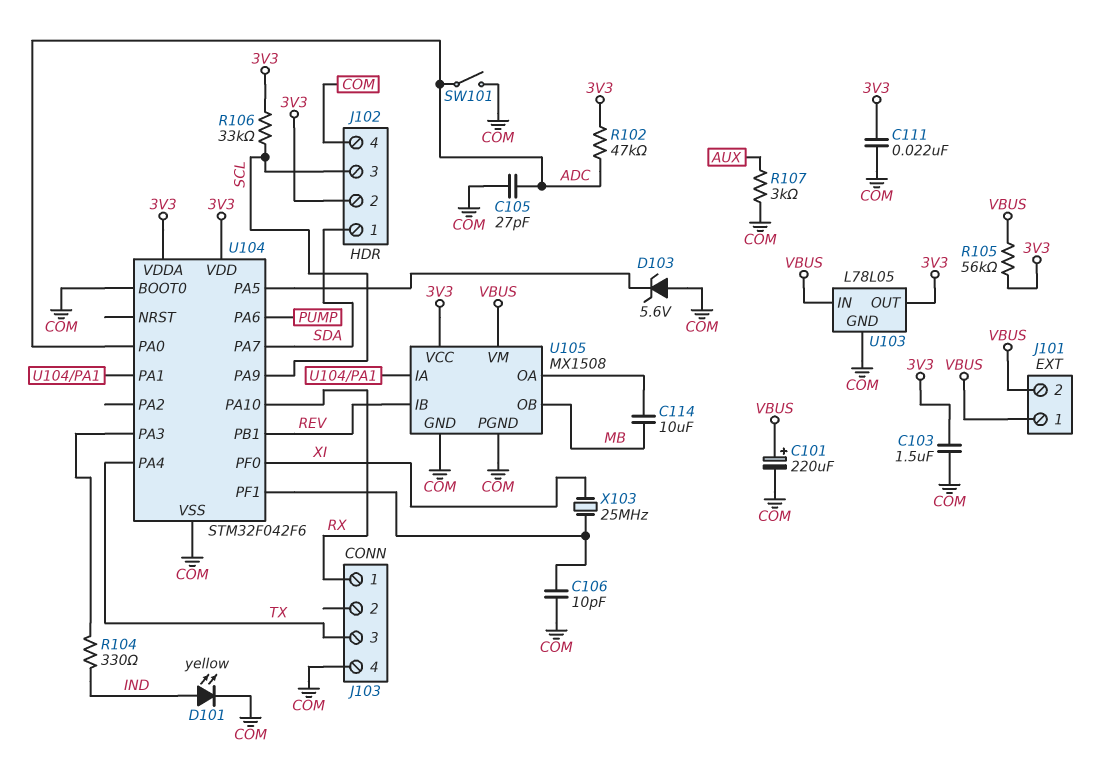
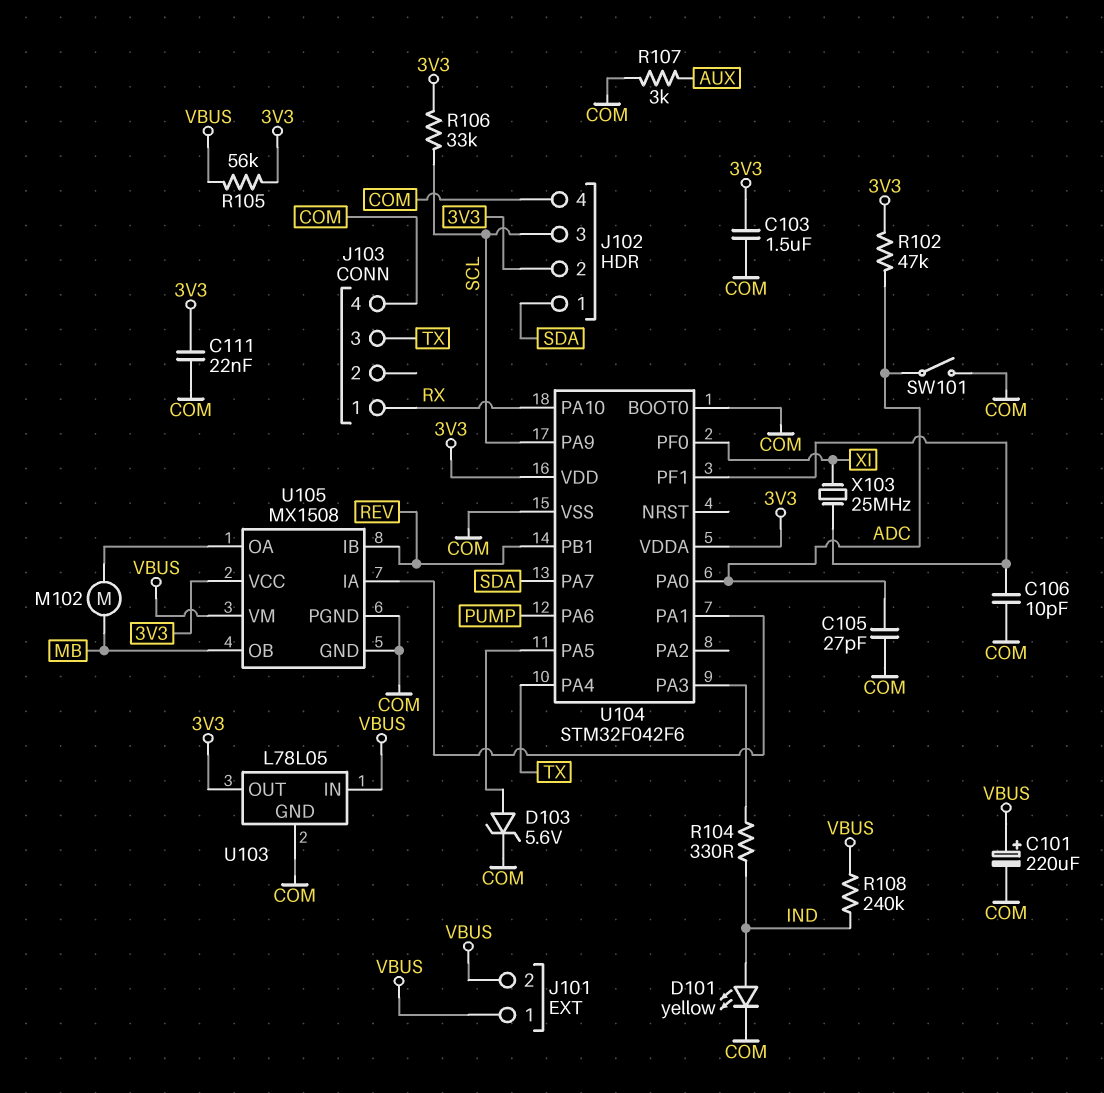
C114: 10uF (MB, U105/OA) -> none
D103: zener 5.6V (A COM, K U104/PA5) -> zener 5.6V (A U104/PA5, K COM)
M102: none -> motor (MB, U105/OA)
R108: none -> 240k (IND, VBUS)

